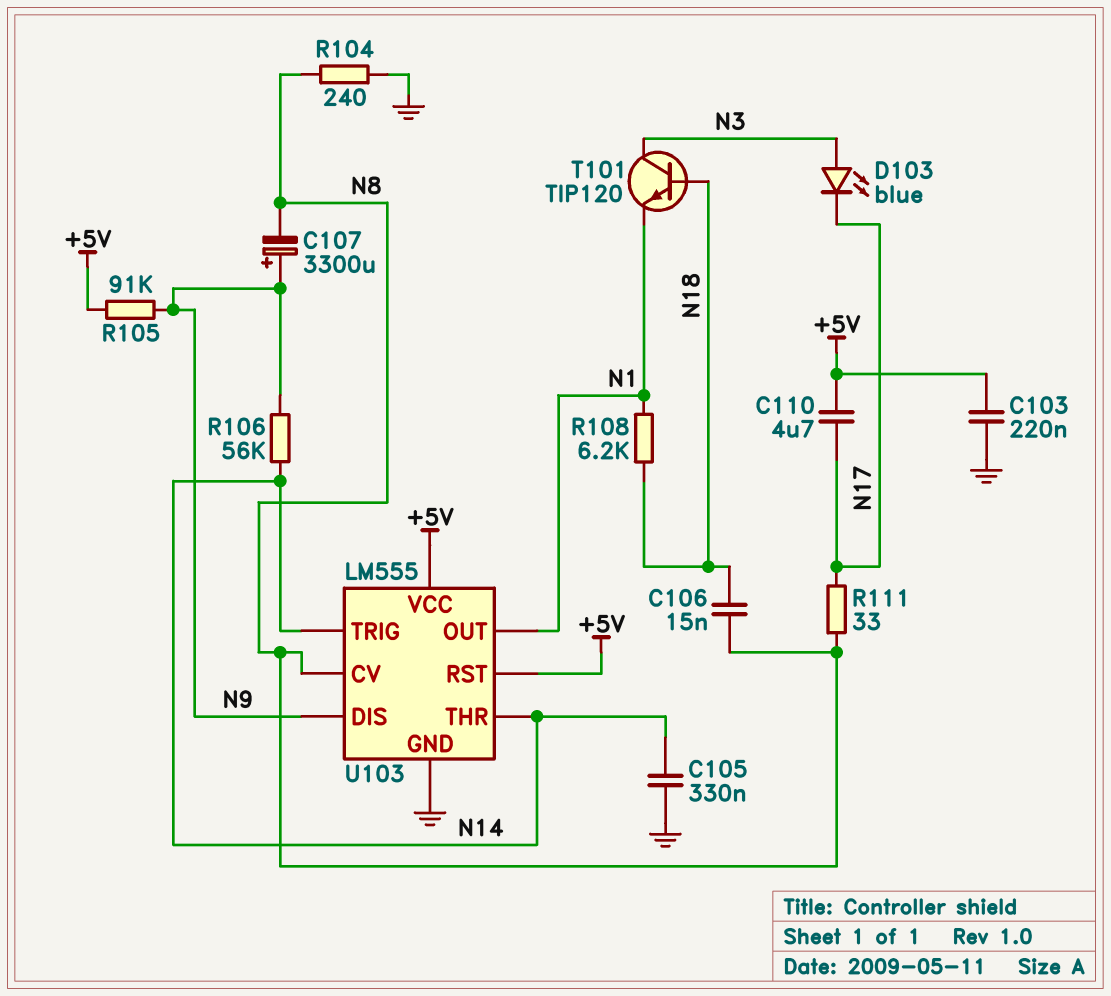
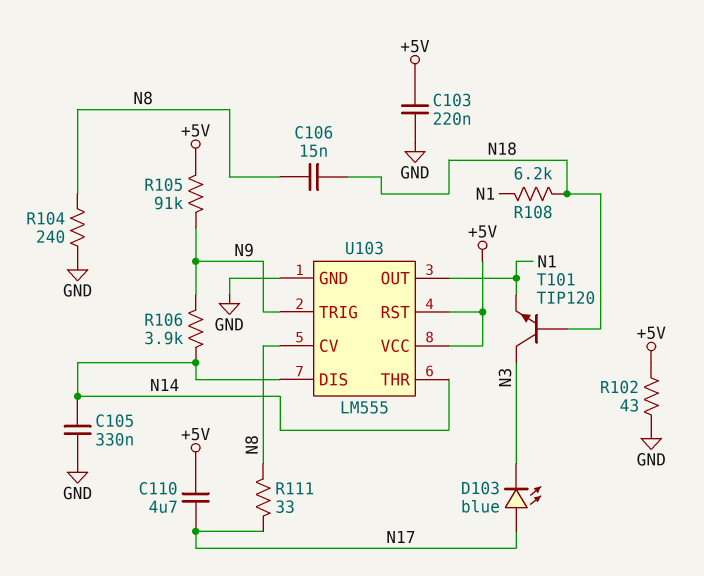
C107: 3300uF (plus N9, minus N8) -> none
D103: LED blue (A N3, K N17) -> LED blue (A N17, K N3)
R102: none -> 43 (+5V, GND)
R106: 56k (N9, N14) -> 3.9k (N9, N14)
U103 pin DIS: N9 -> N14
U103 pin TRIG: N14 -> N9

